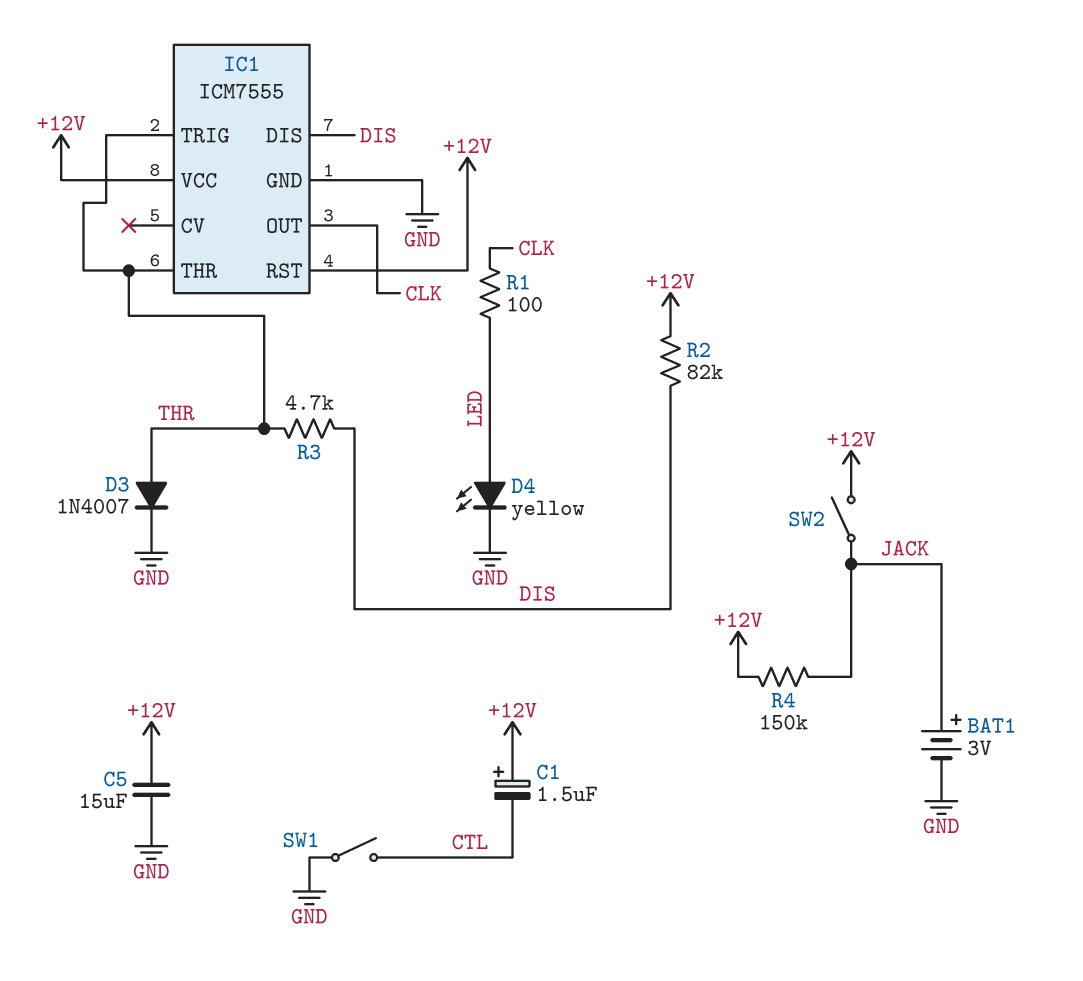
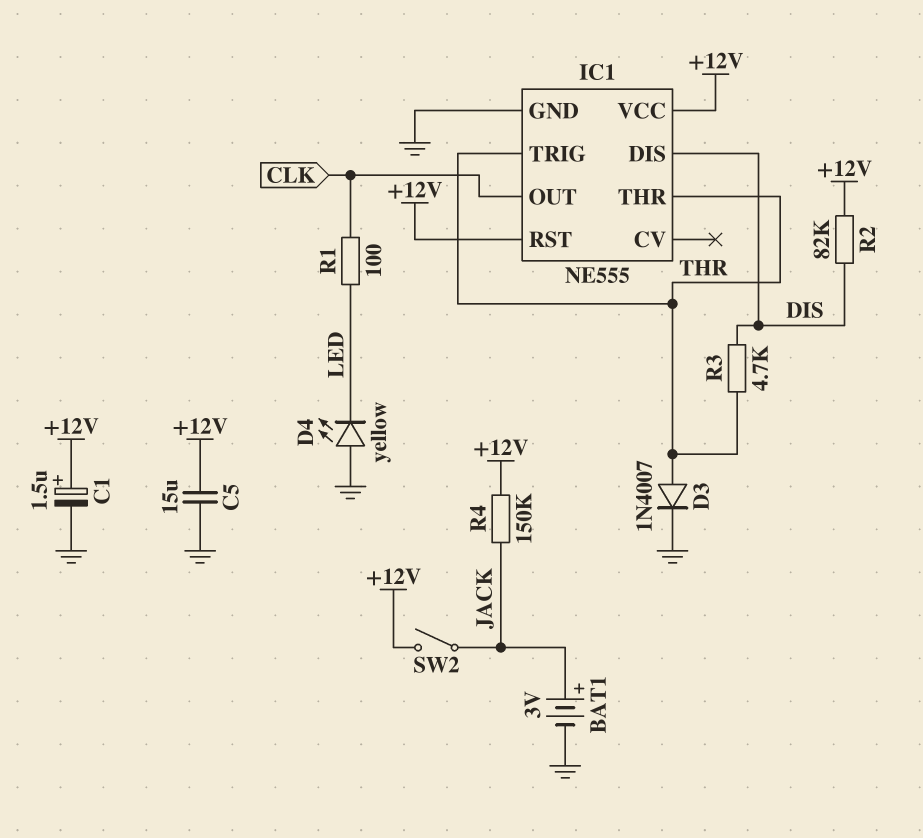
C1: 1.5uF (plus +12V, minus CTL) -> 1.5uF (plus +12V, minus GND)
D4: LED yellow (A LED, K GND) -> LED yellow (A GND, K LED)
IC1: ICM7555 -> NE555
SW1: switch (CTL, GND) -> none

